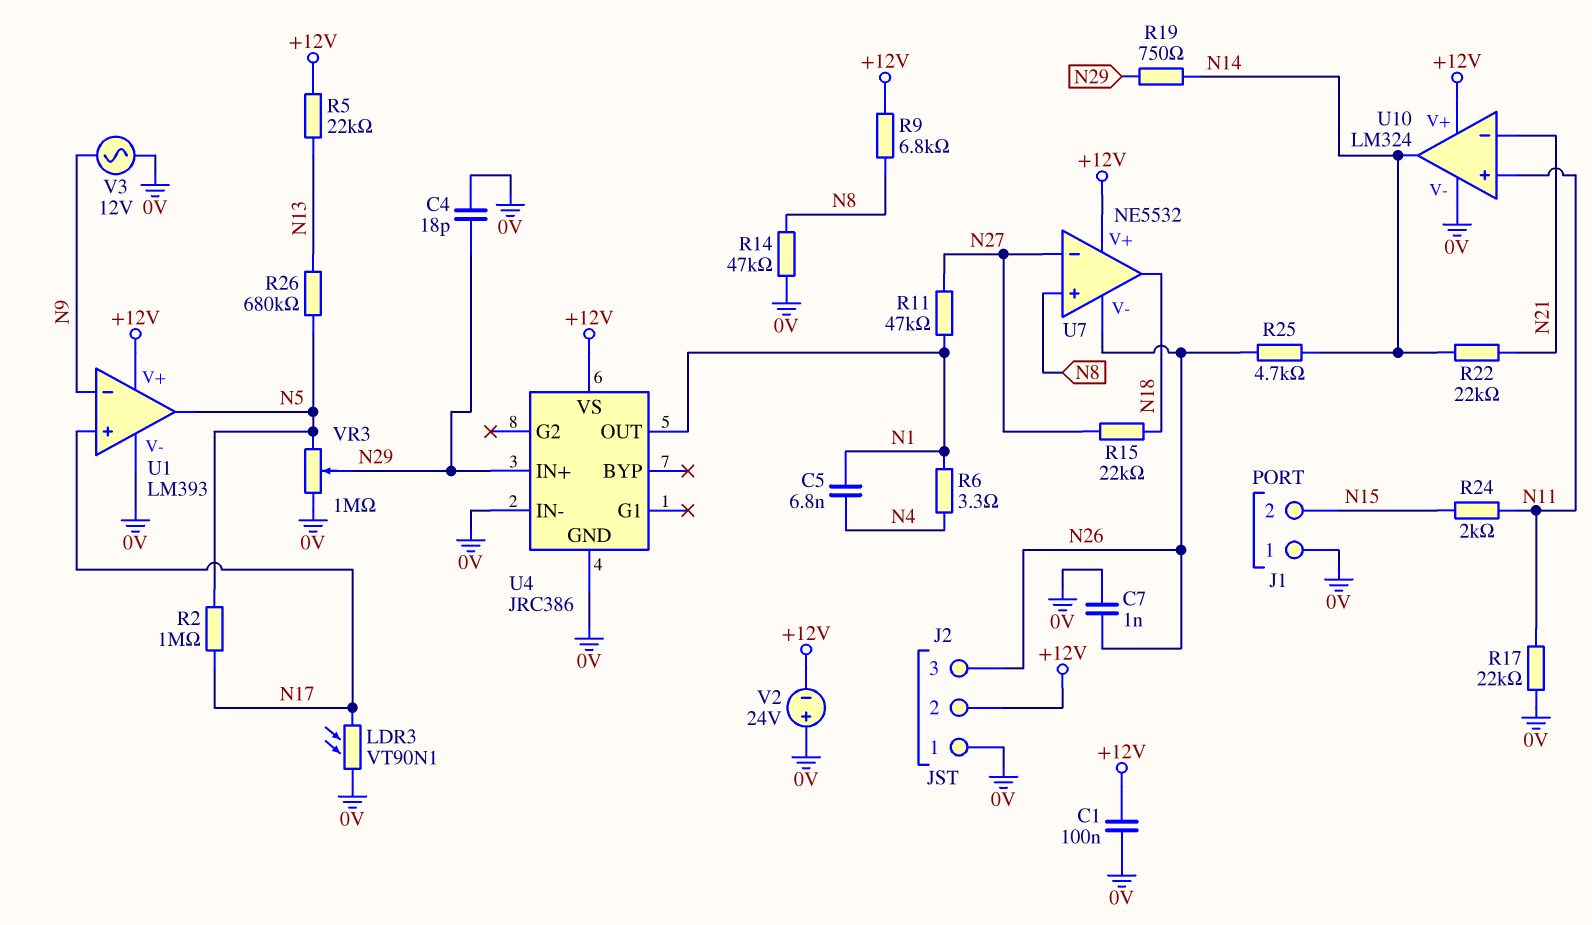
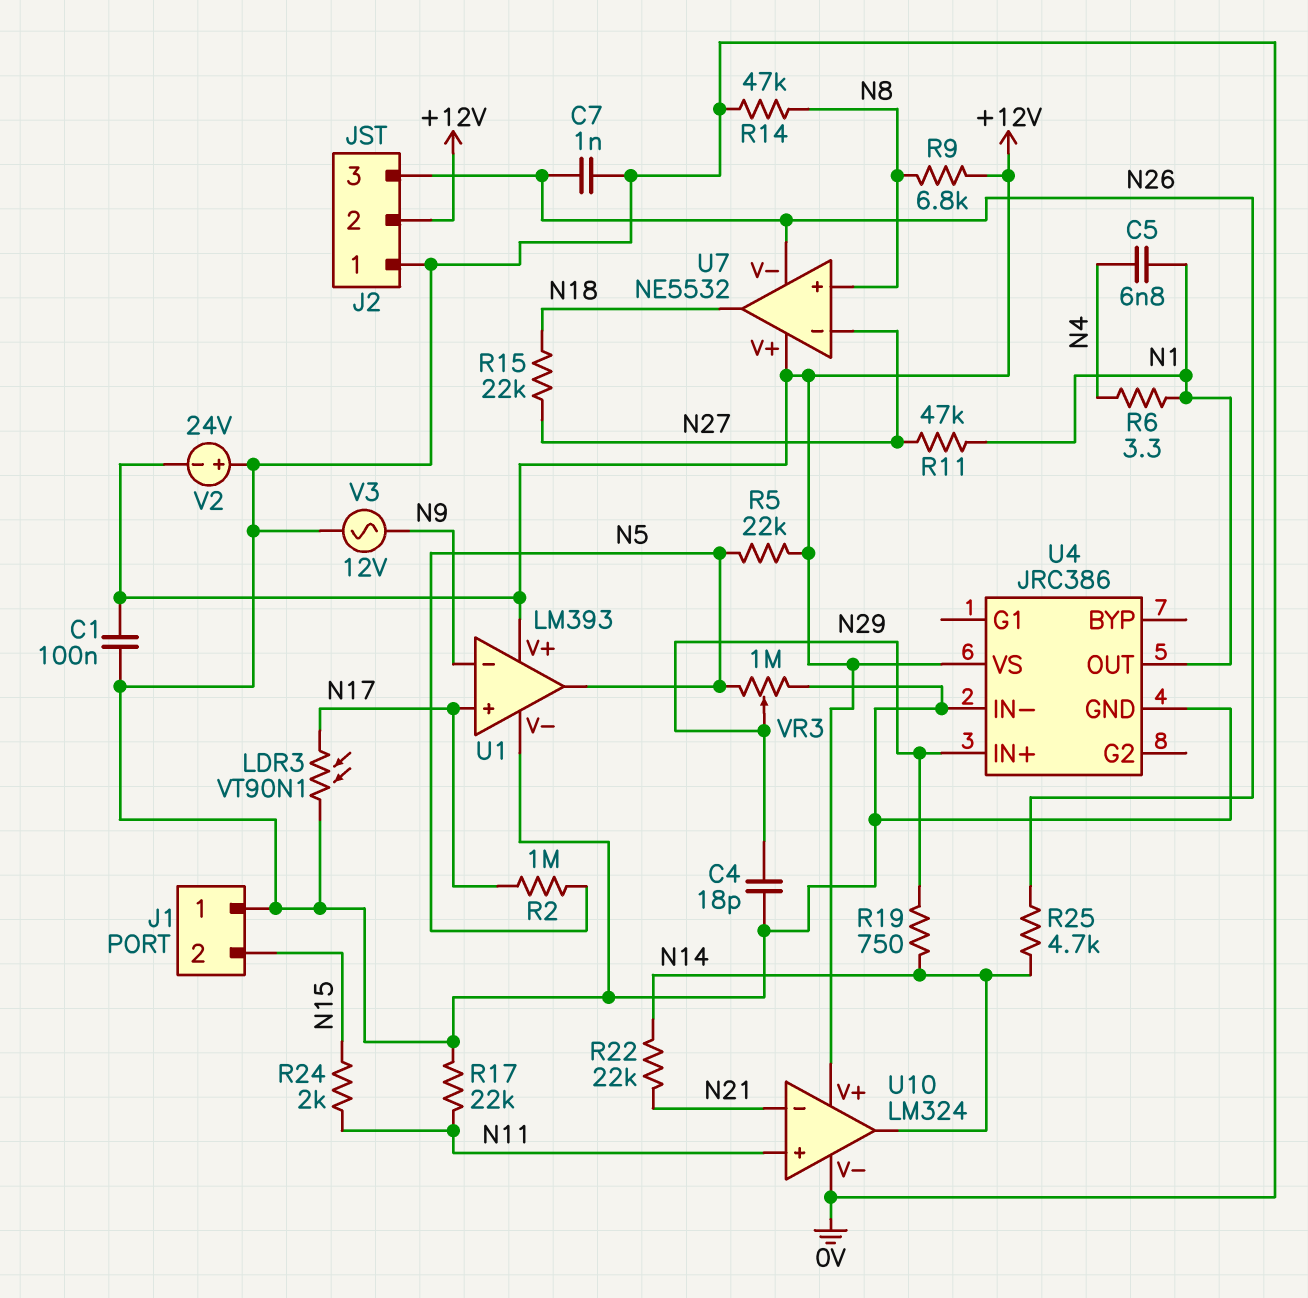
R5: 22k (+12V, N13) -> 22k (+12V, N5)
R26: 680k (N5, N13) -> none

